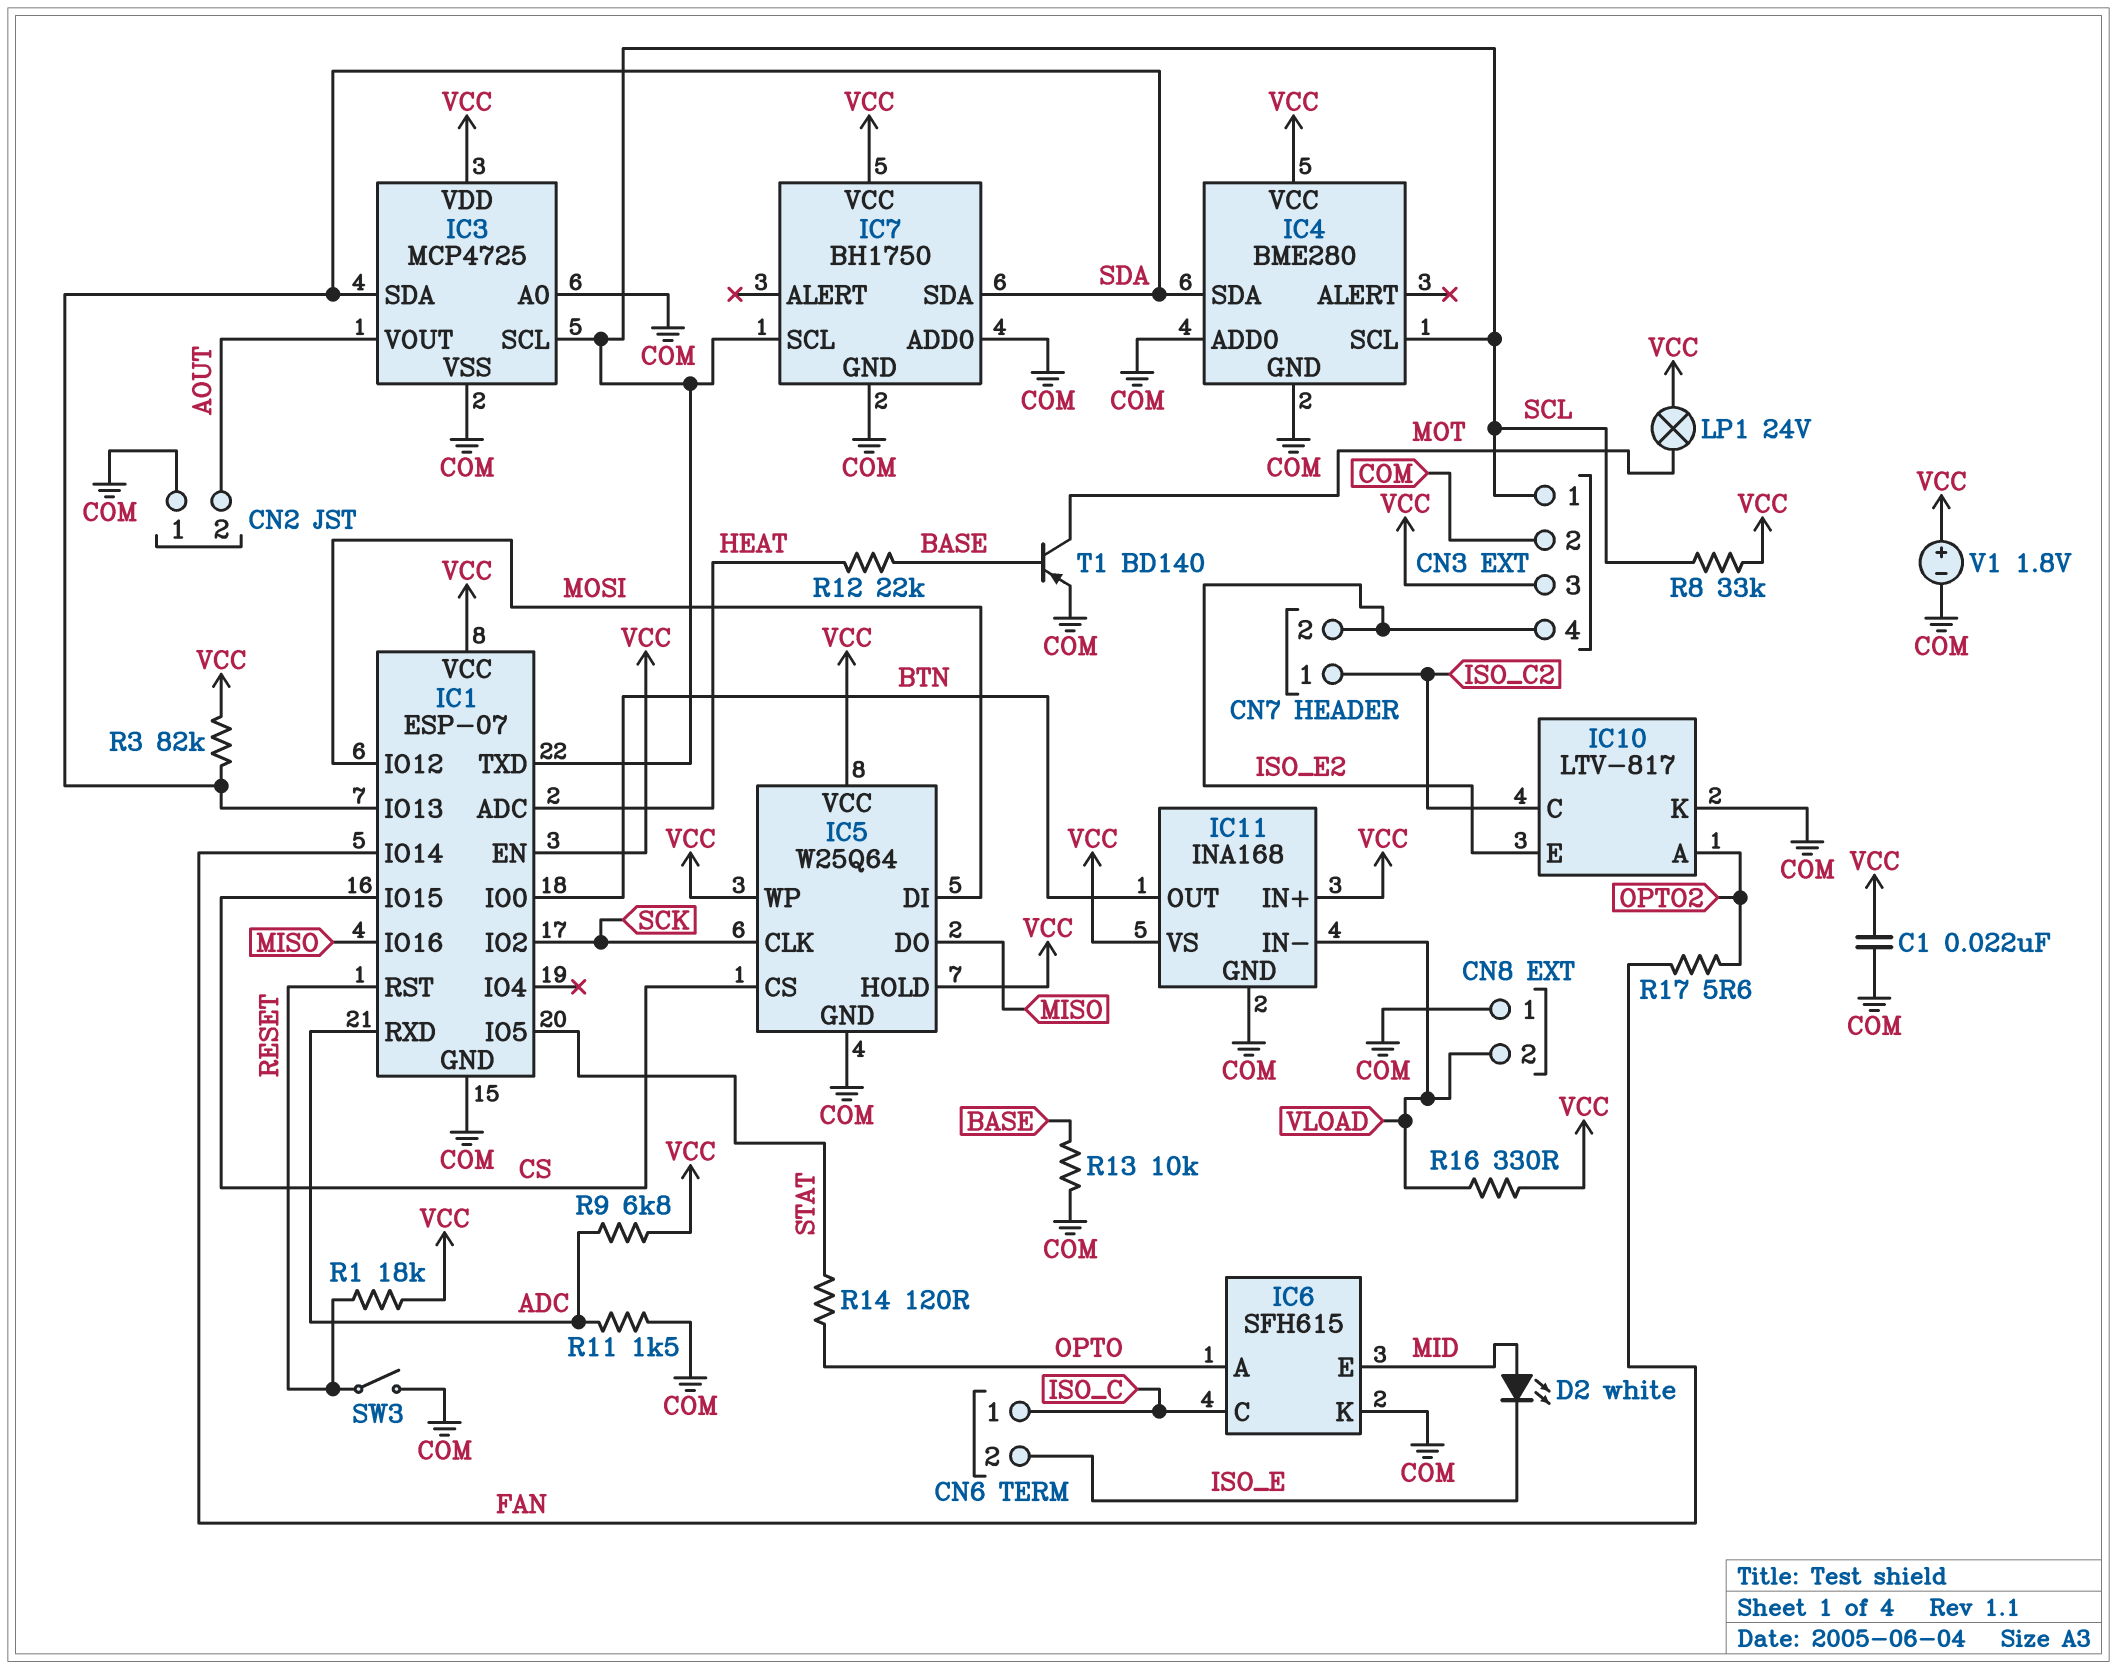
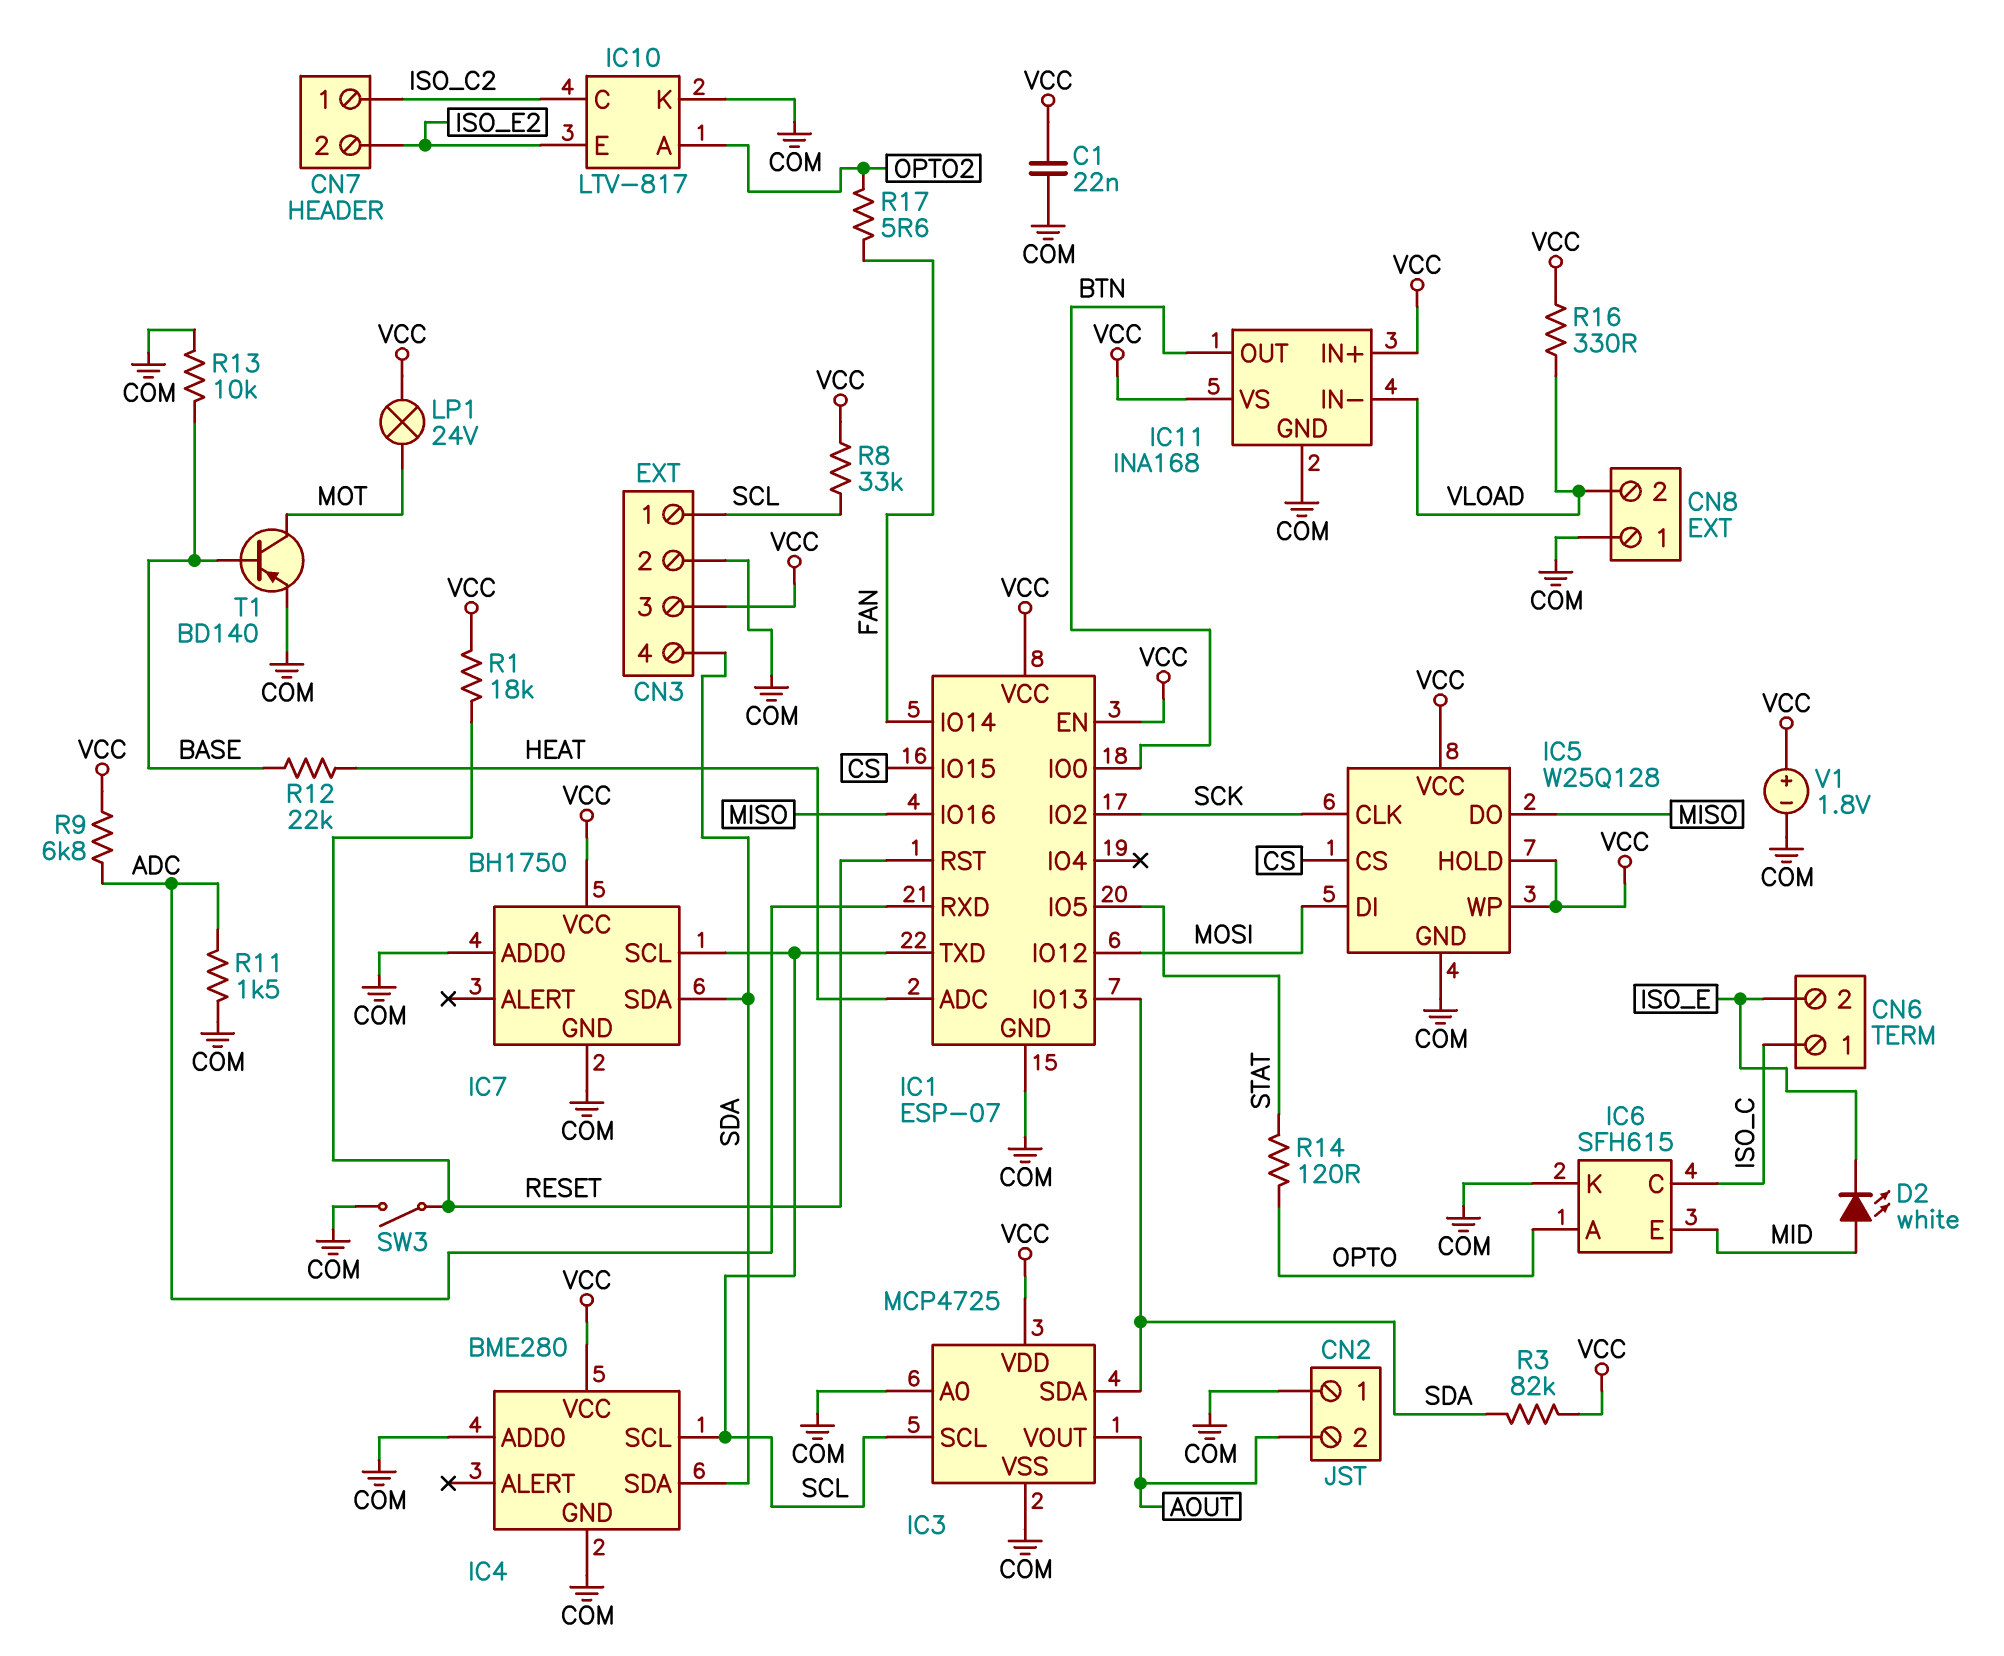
CN3 pin 4: ISO_E2 -> SDA
IC5: W25Q64 -> W25Q128

